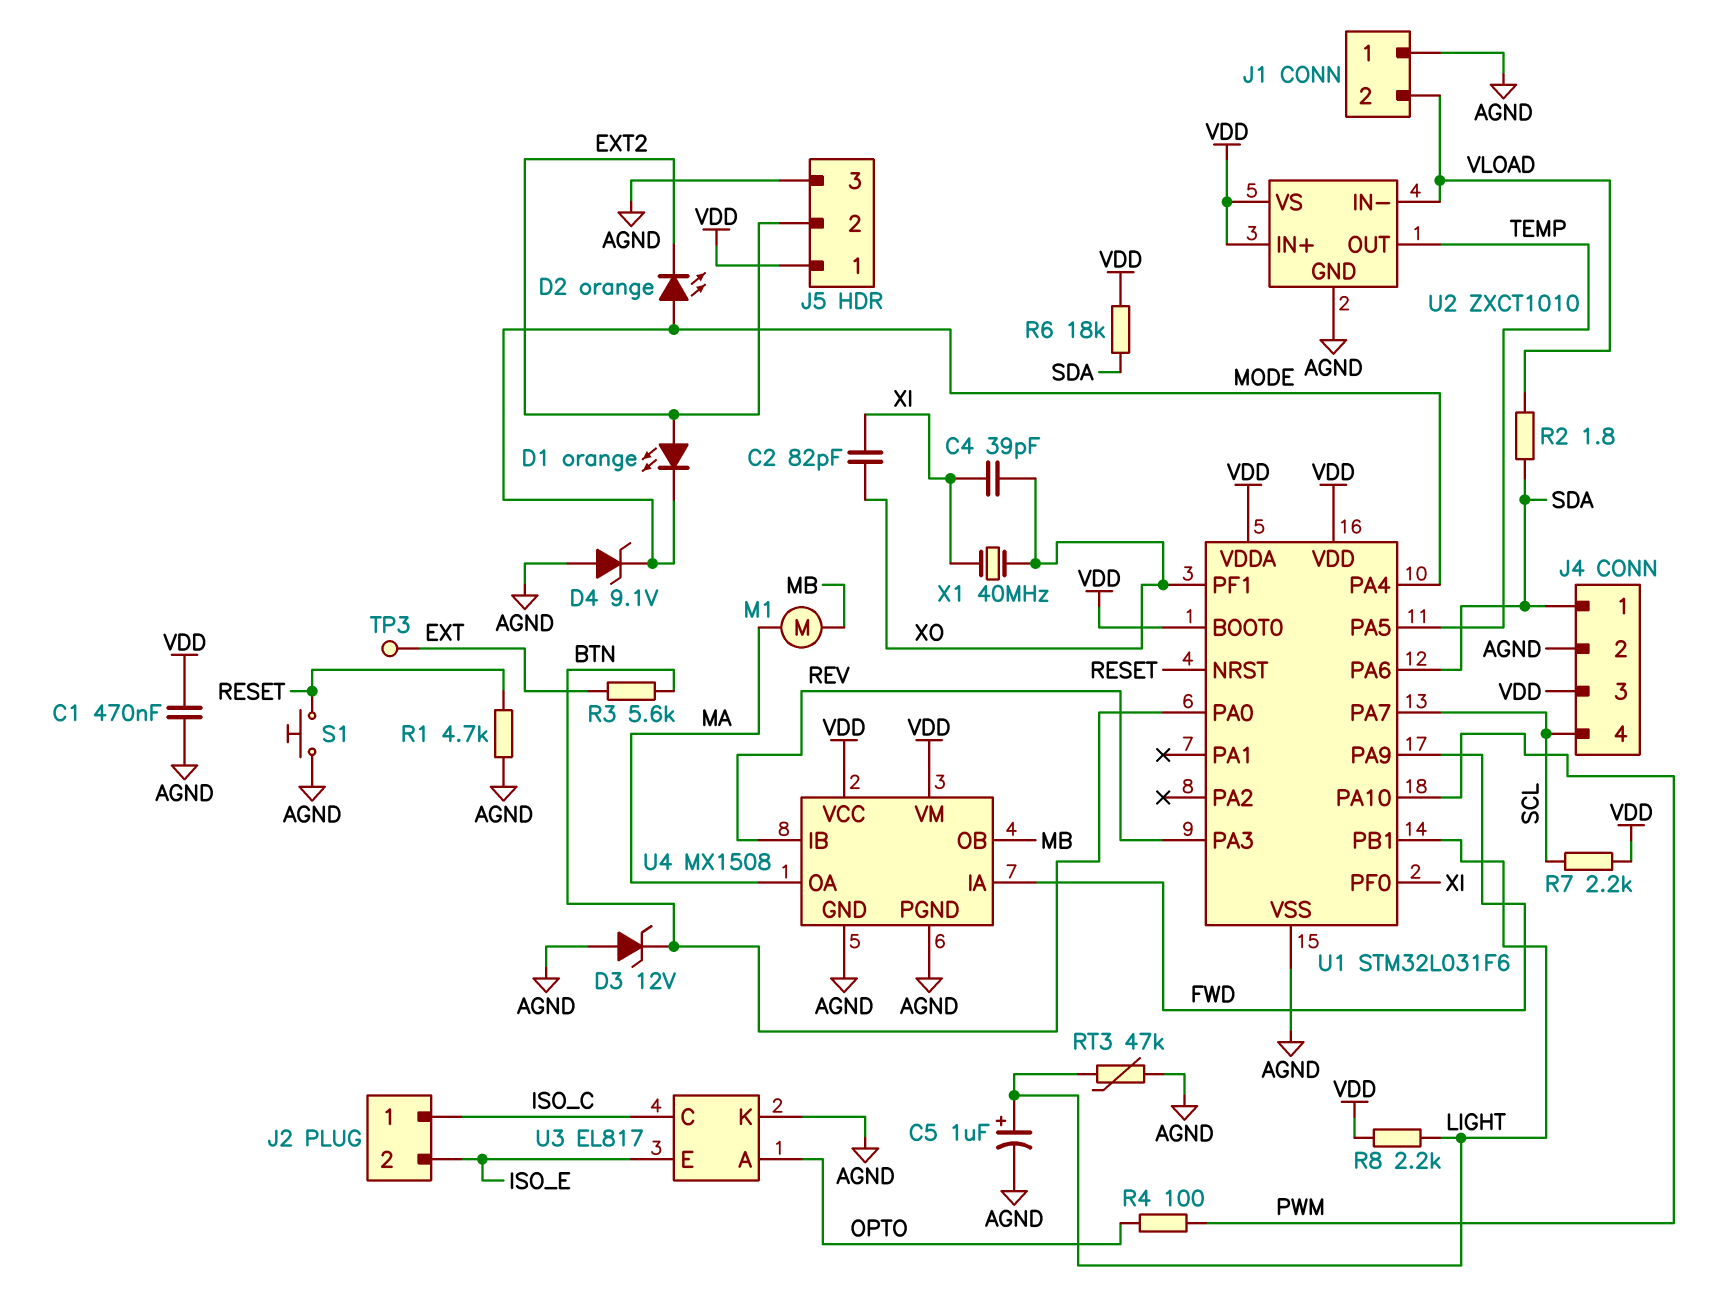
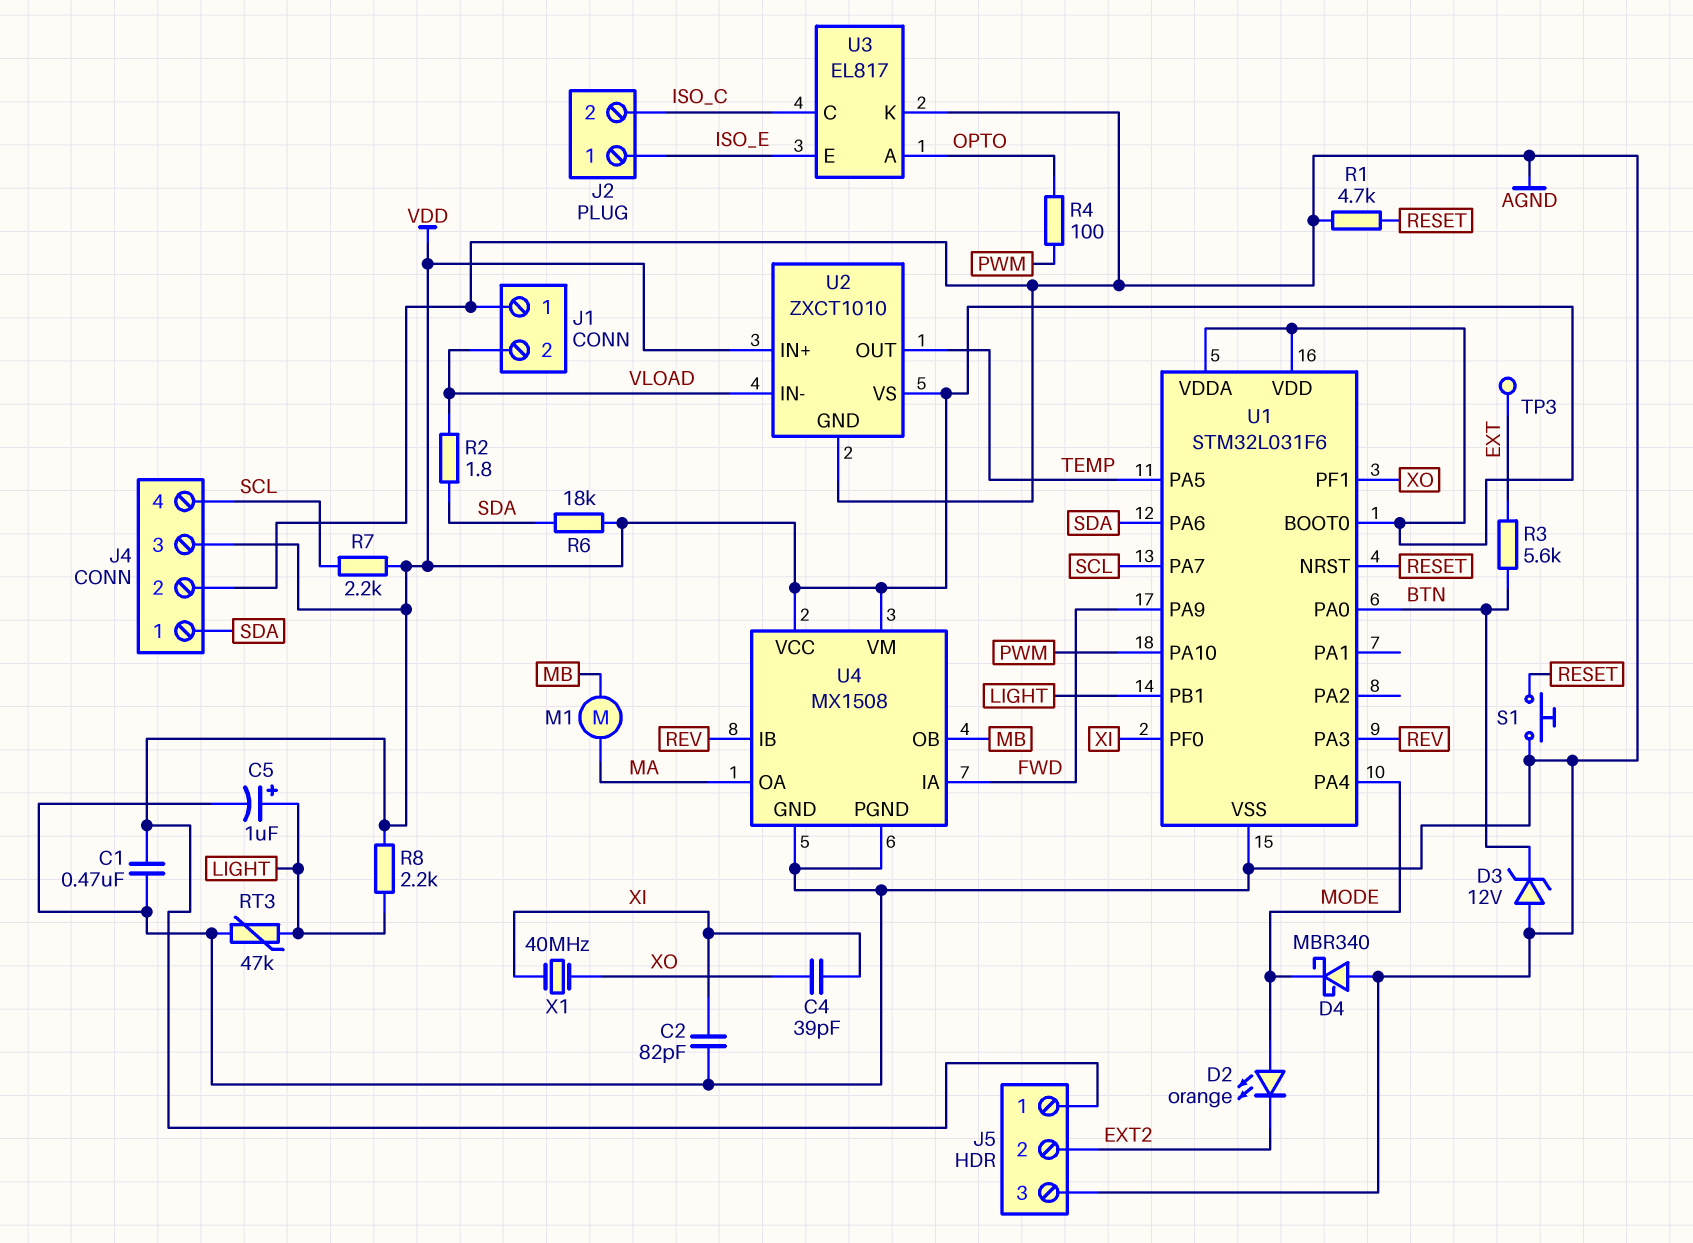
C2: 82pF (XI, XO) -> 82pF (AGND, XI)
D1: LED orange (A EXT2, K MODE) -> none
D4: zener 9.1V (A AGND, K MODE) -> schottky MBR340 (A AGND, K MODE)
J2 pin 1: ISO_C -> ISO_E
J2 pin 2: ISO_E -> ISO_C

